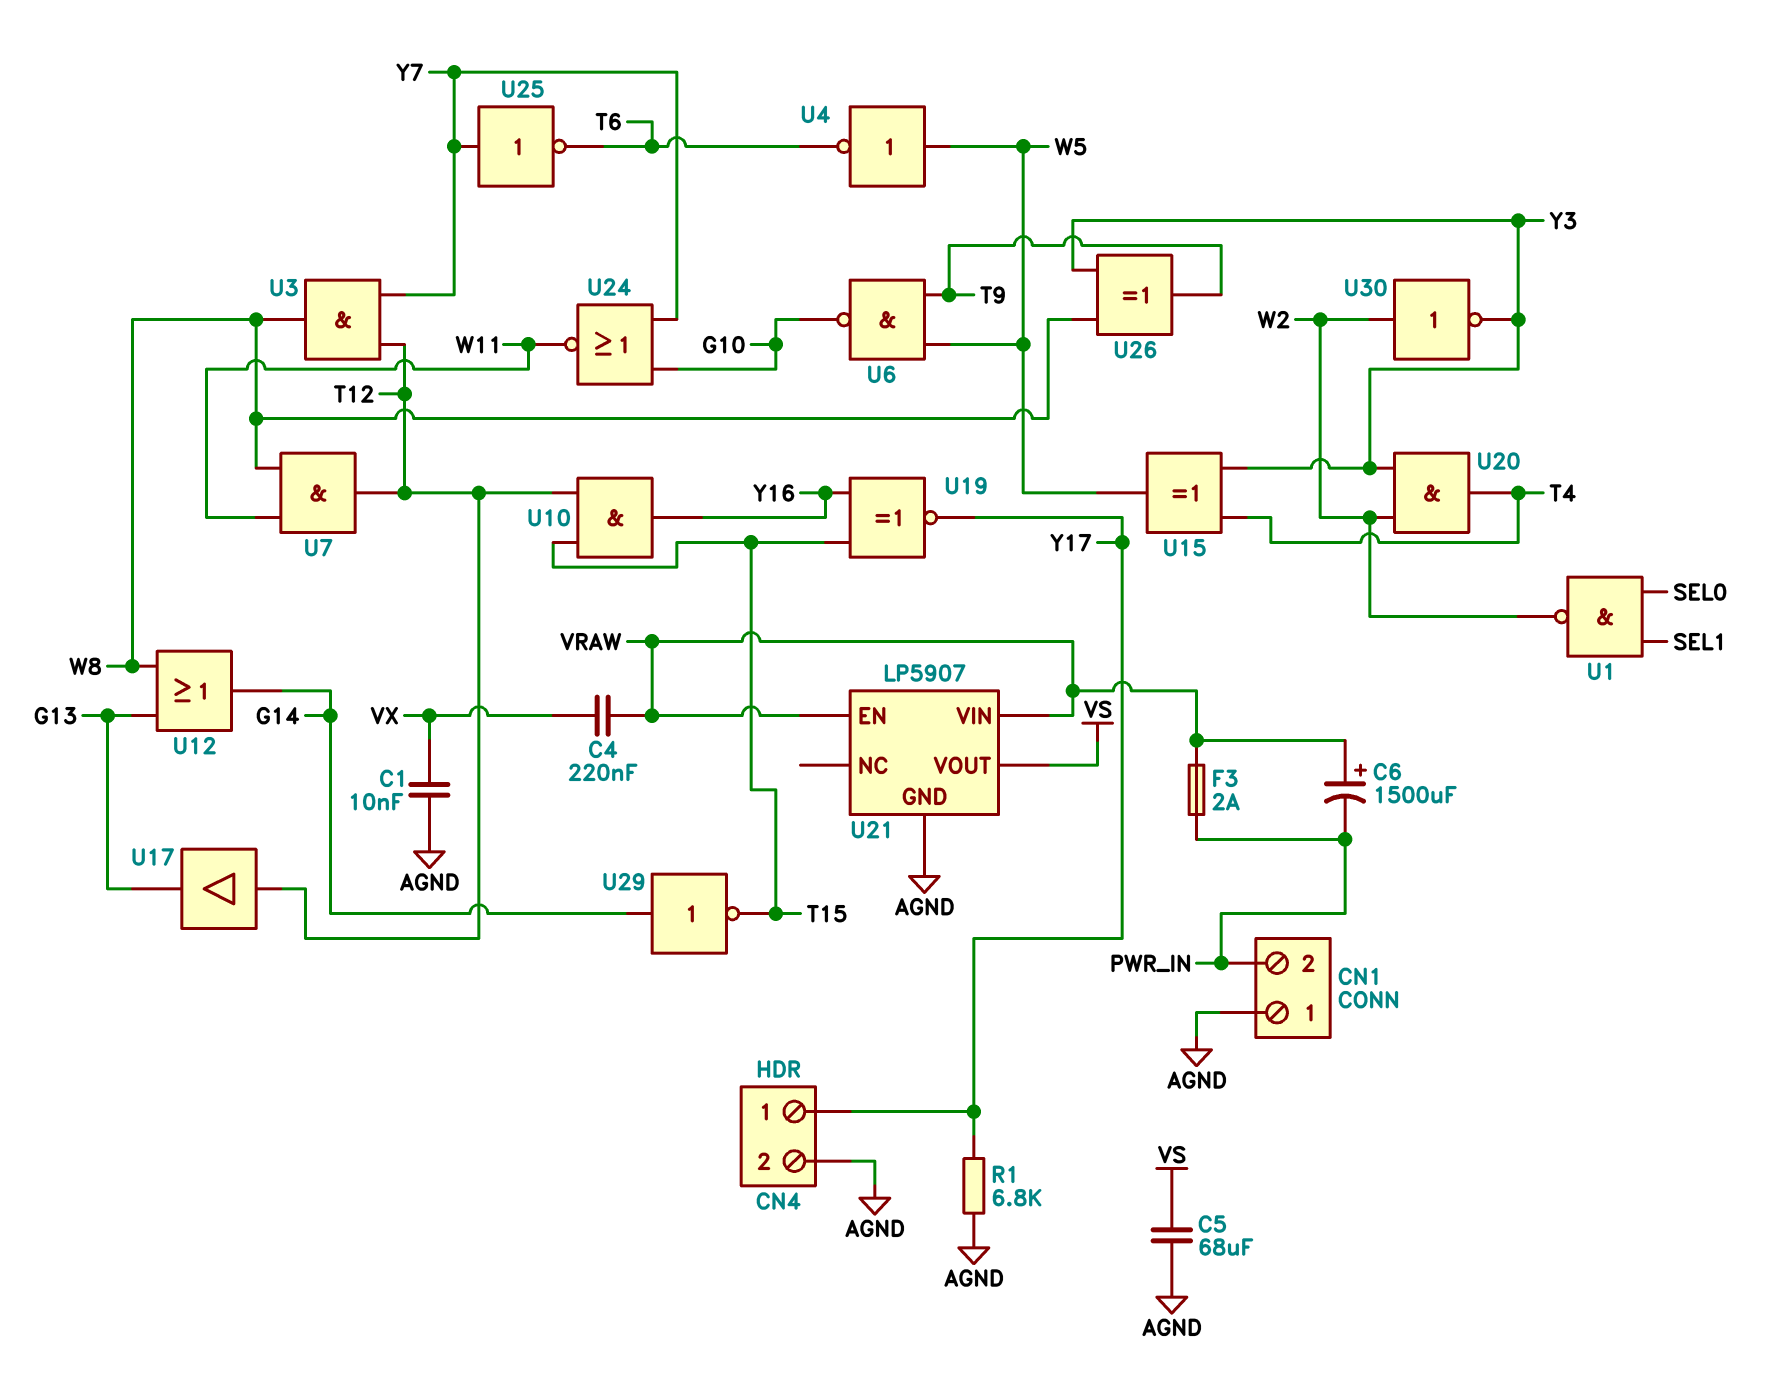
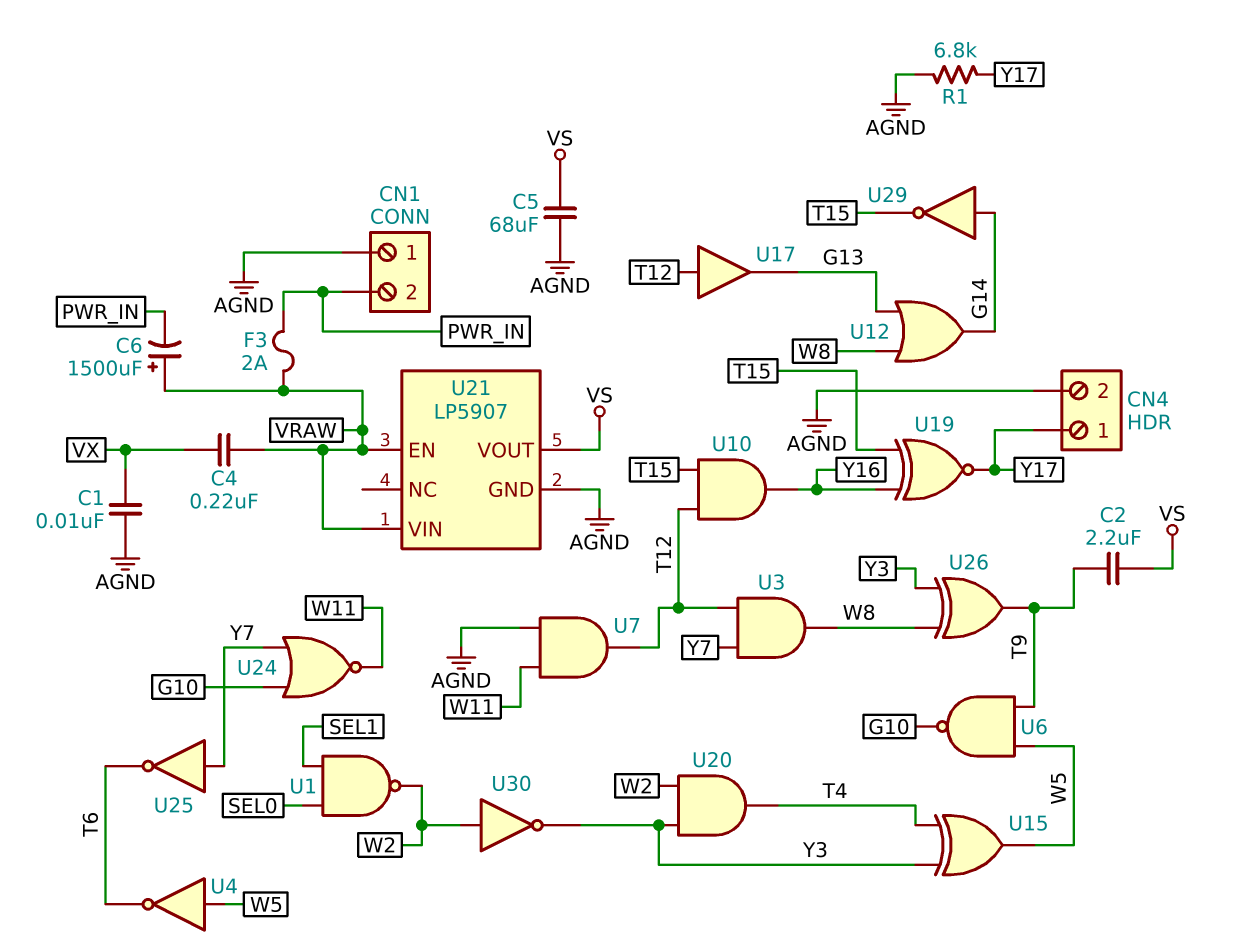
C2: none -> 2.2uF (T9, VS)
U7: AND (in W8, in W11, out T12) -> AND (in AGND, in W11, out T12)

